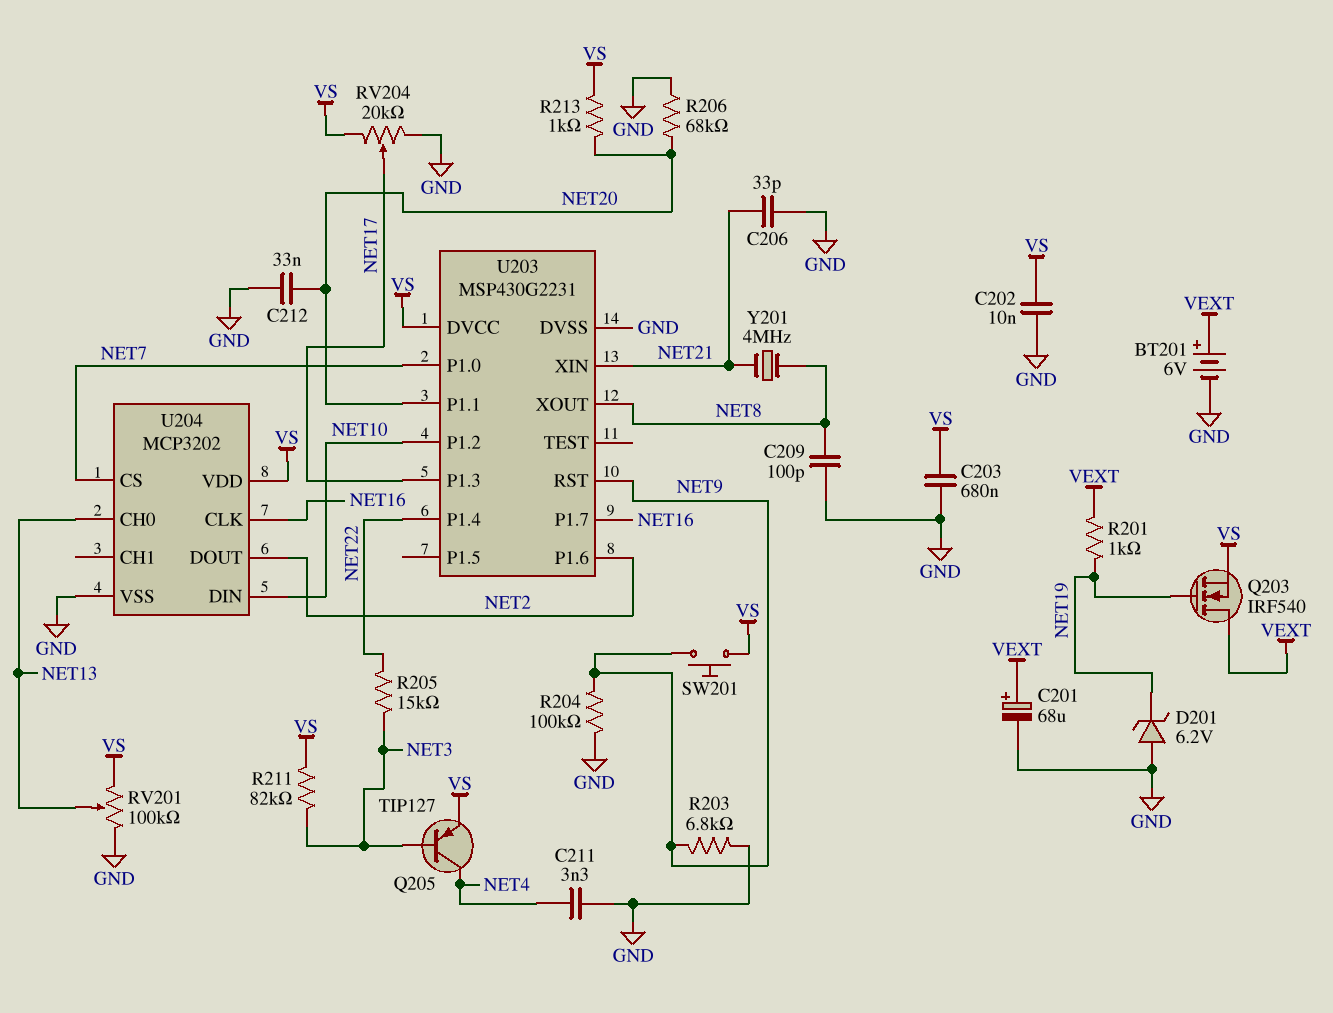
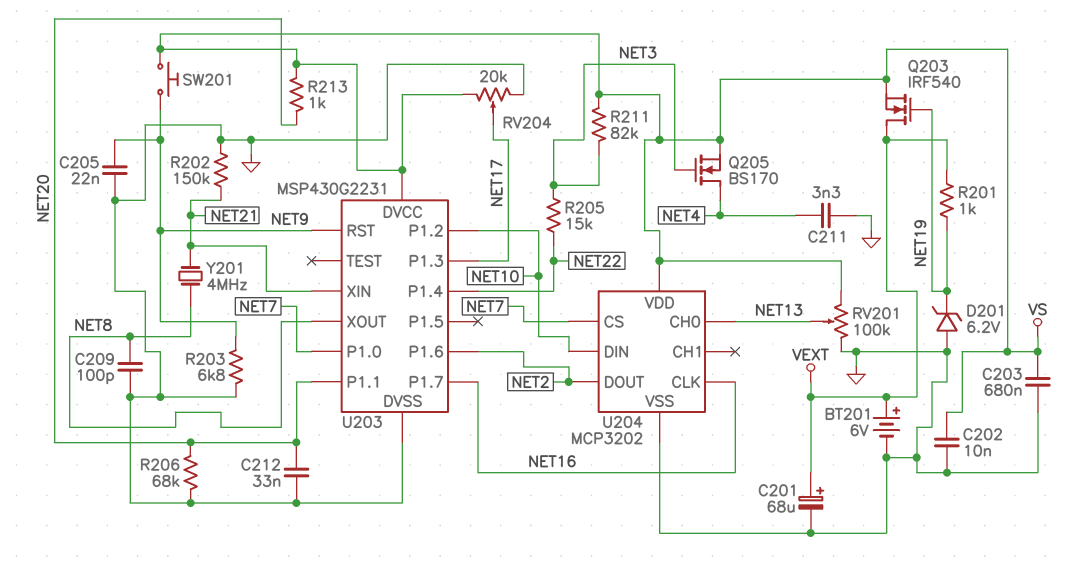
C205: none -> 22nF (GND, NET9)
C206: 33pF (GND, NET21) -> none
Q205: PNP TIP127 (B NET3, C NET4, E VS) -> NMOS BS170 (G NET3, D NET4, S VS)
R202: none -> 150k (GND, NET21)
R204: 100k (GND, NET9) -> none

